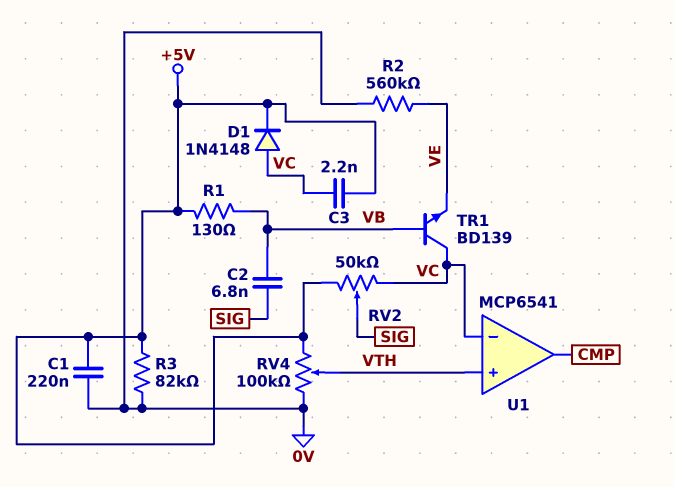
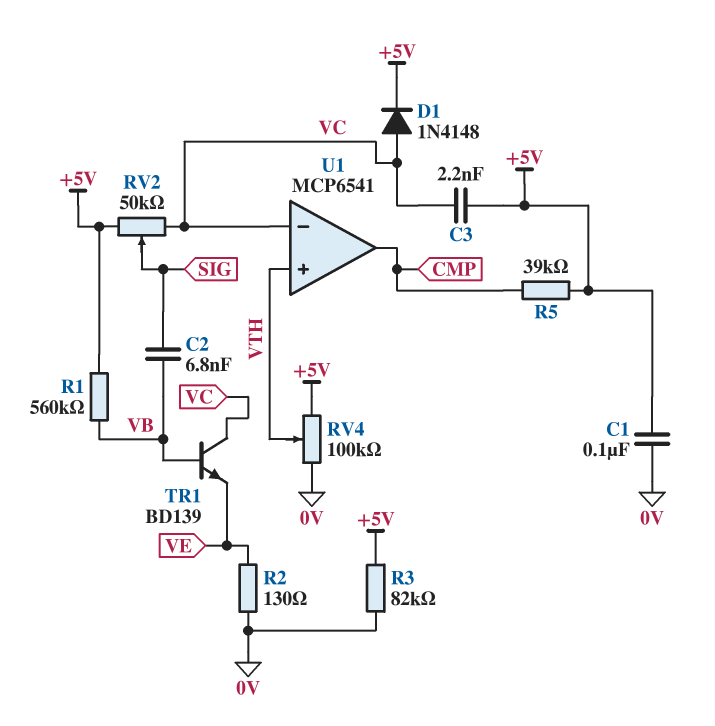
C1: 220nF (+5V, 0V) -> 100nF (+5V, 0V)
R1: 130 (+5V, VB) -> 560k (+5V, VB)
R2: 560k (0V, VE) -> 130 (0V, VE)
R5: none -> 39k (+5V, CMP)

